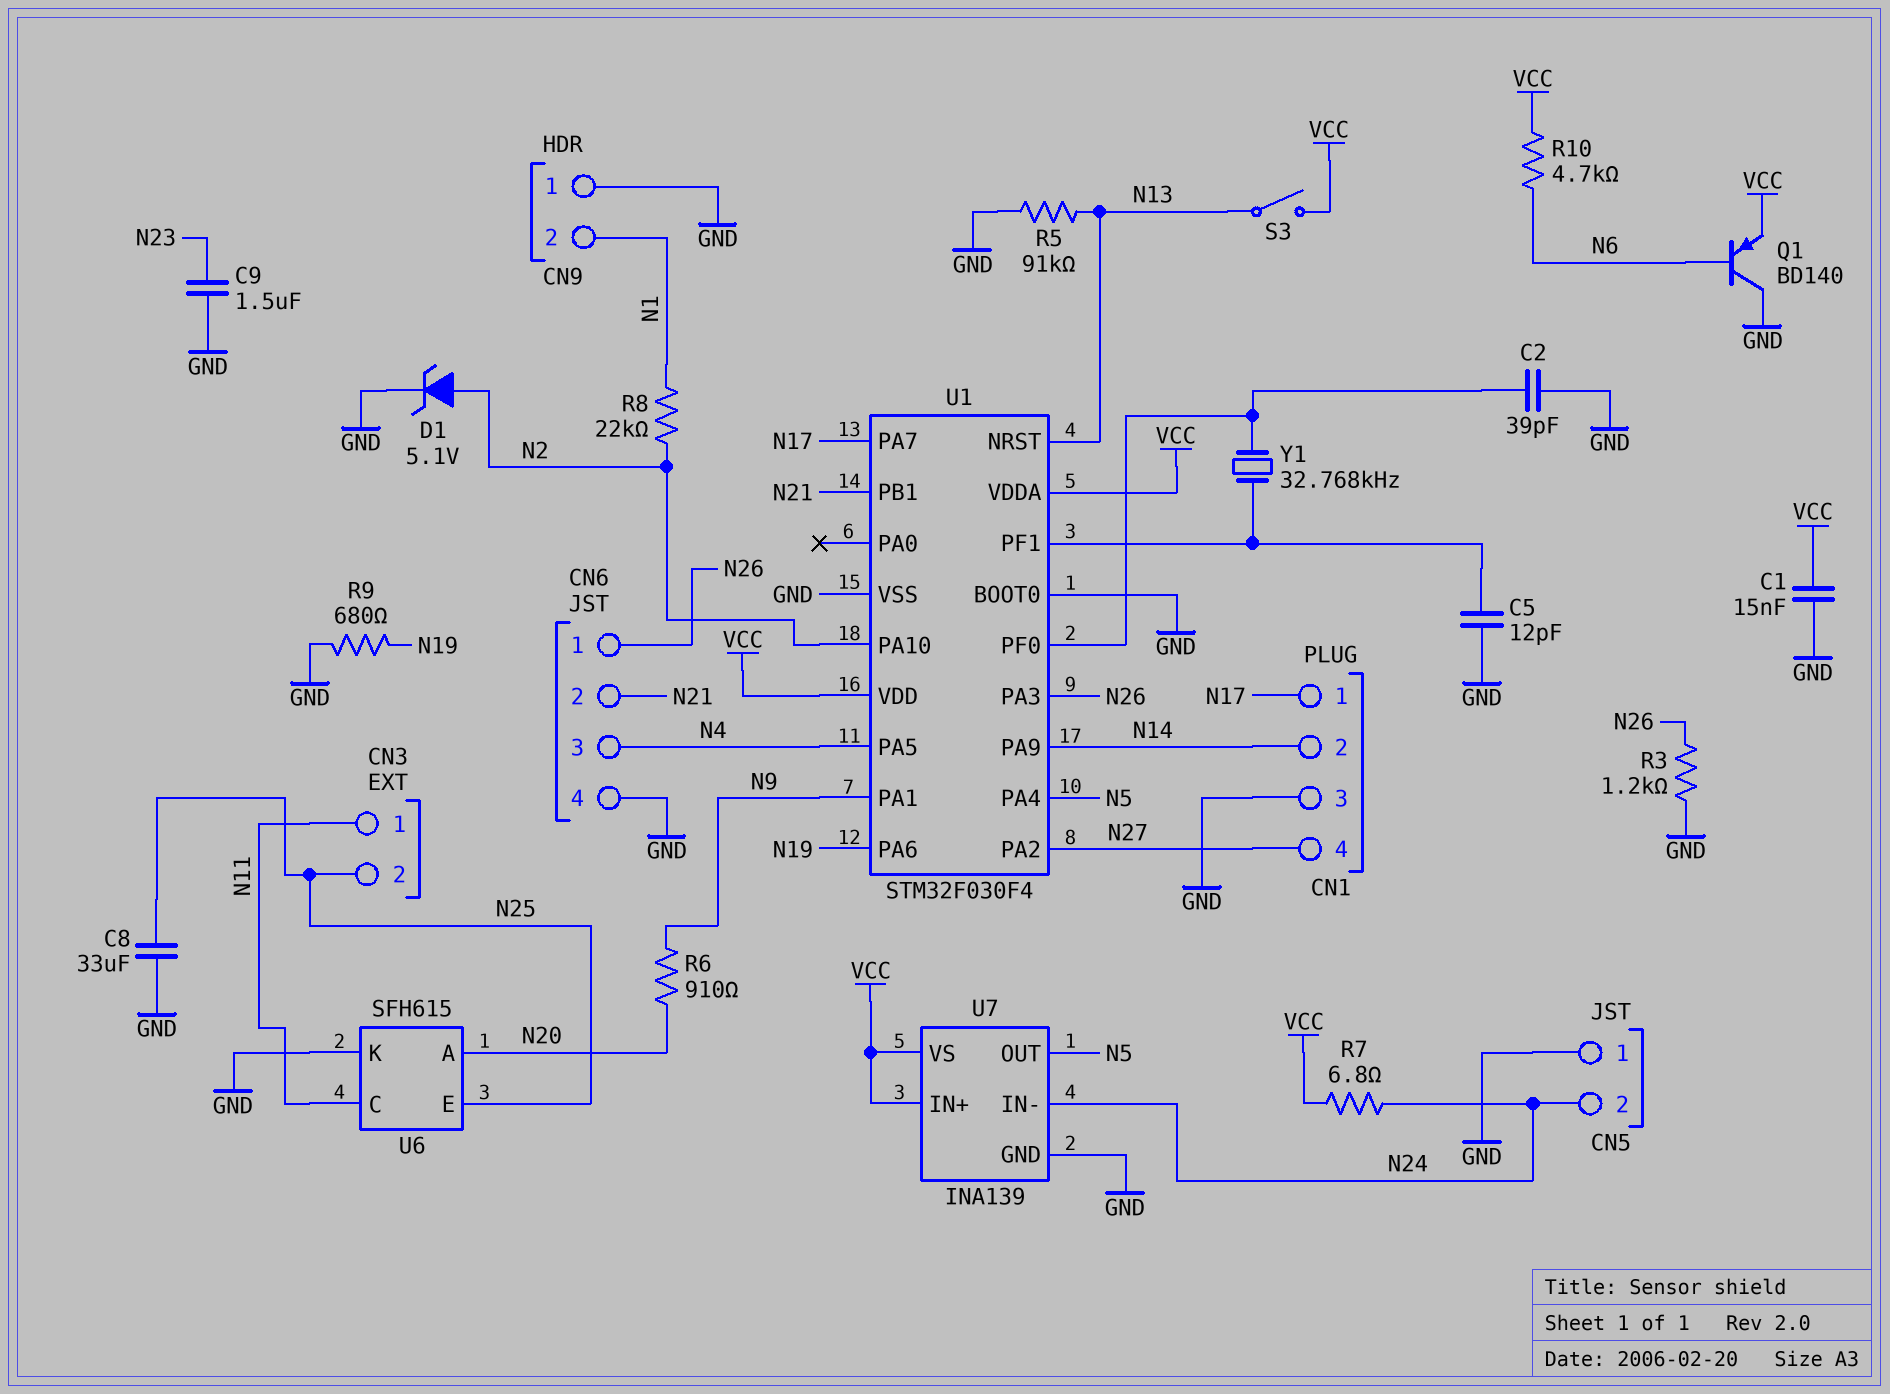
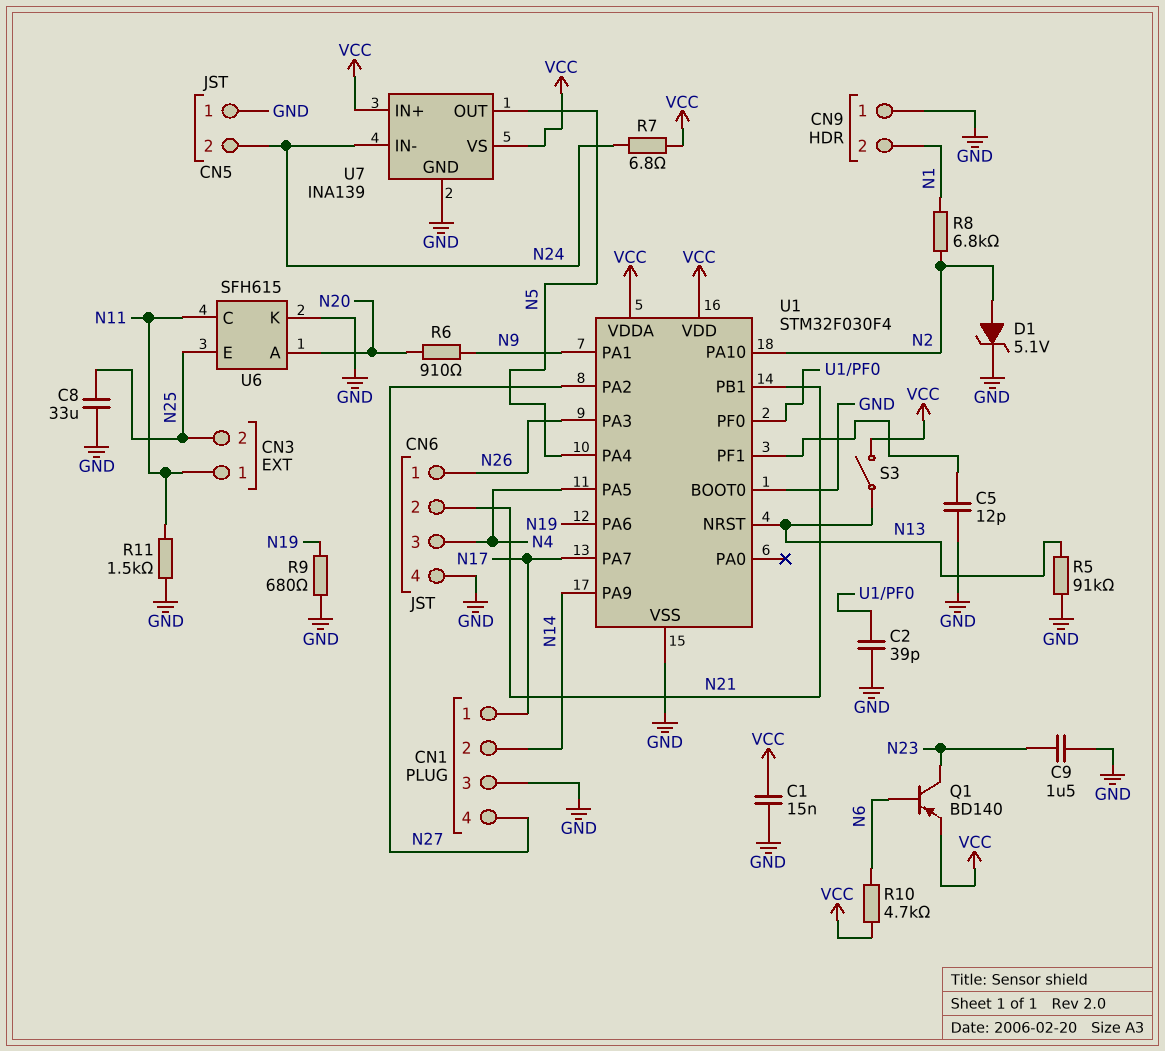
Q1: PNP BD140 (B N6, C GND, E VCC) -> PNP BD140 (B N6, C N23, E VCC)
R3: 1.2k (GND, N26) -> none
R8: 22k (N1, N2) -> 6.8k (N1, N2)
R11: none -> 1.5k (GND, N11)
Y1: 32.768kHz (U1/PF0, U1/PF1) -> none

